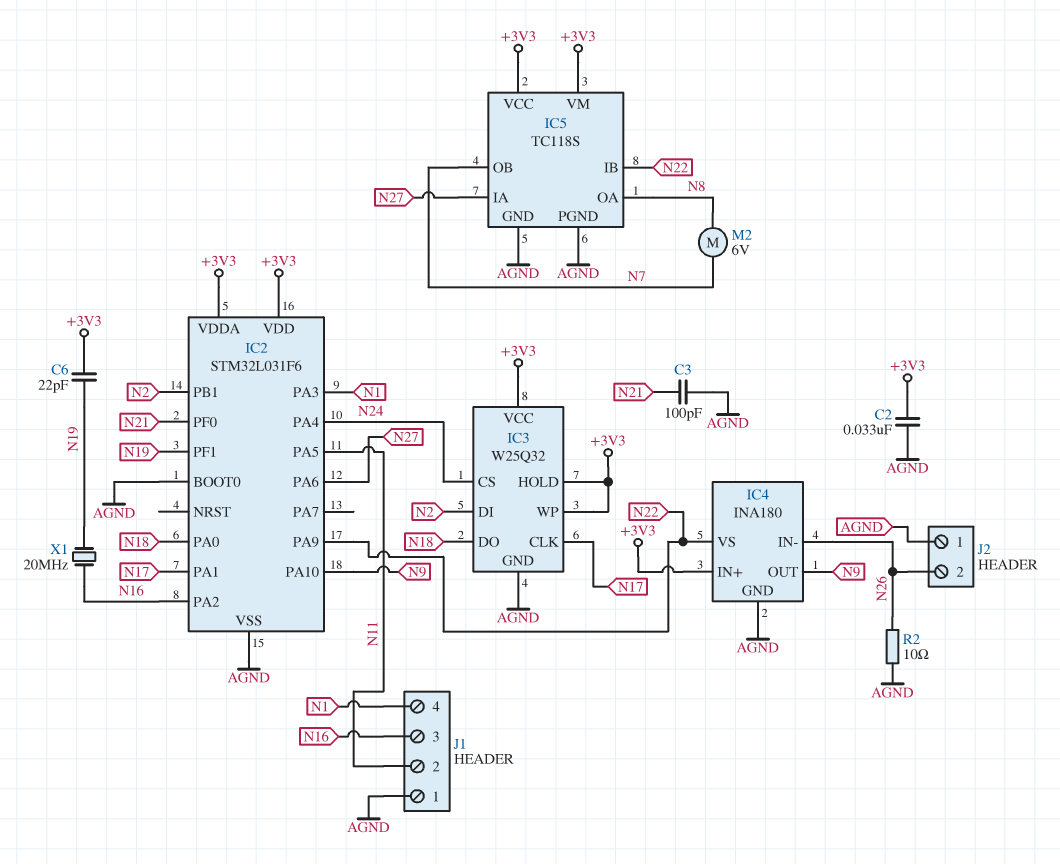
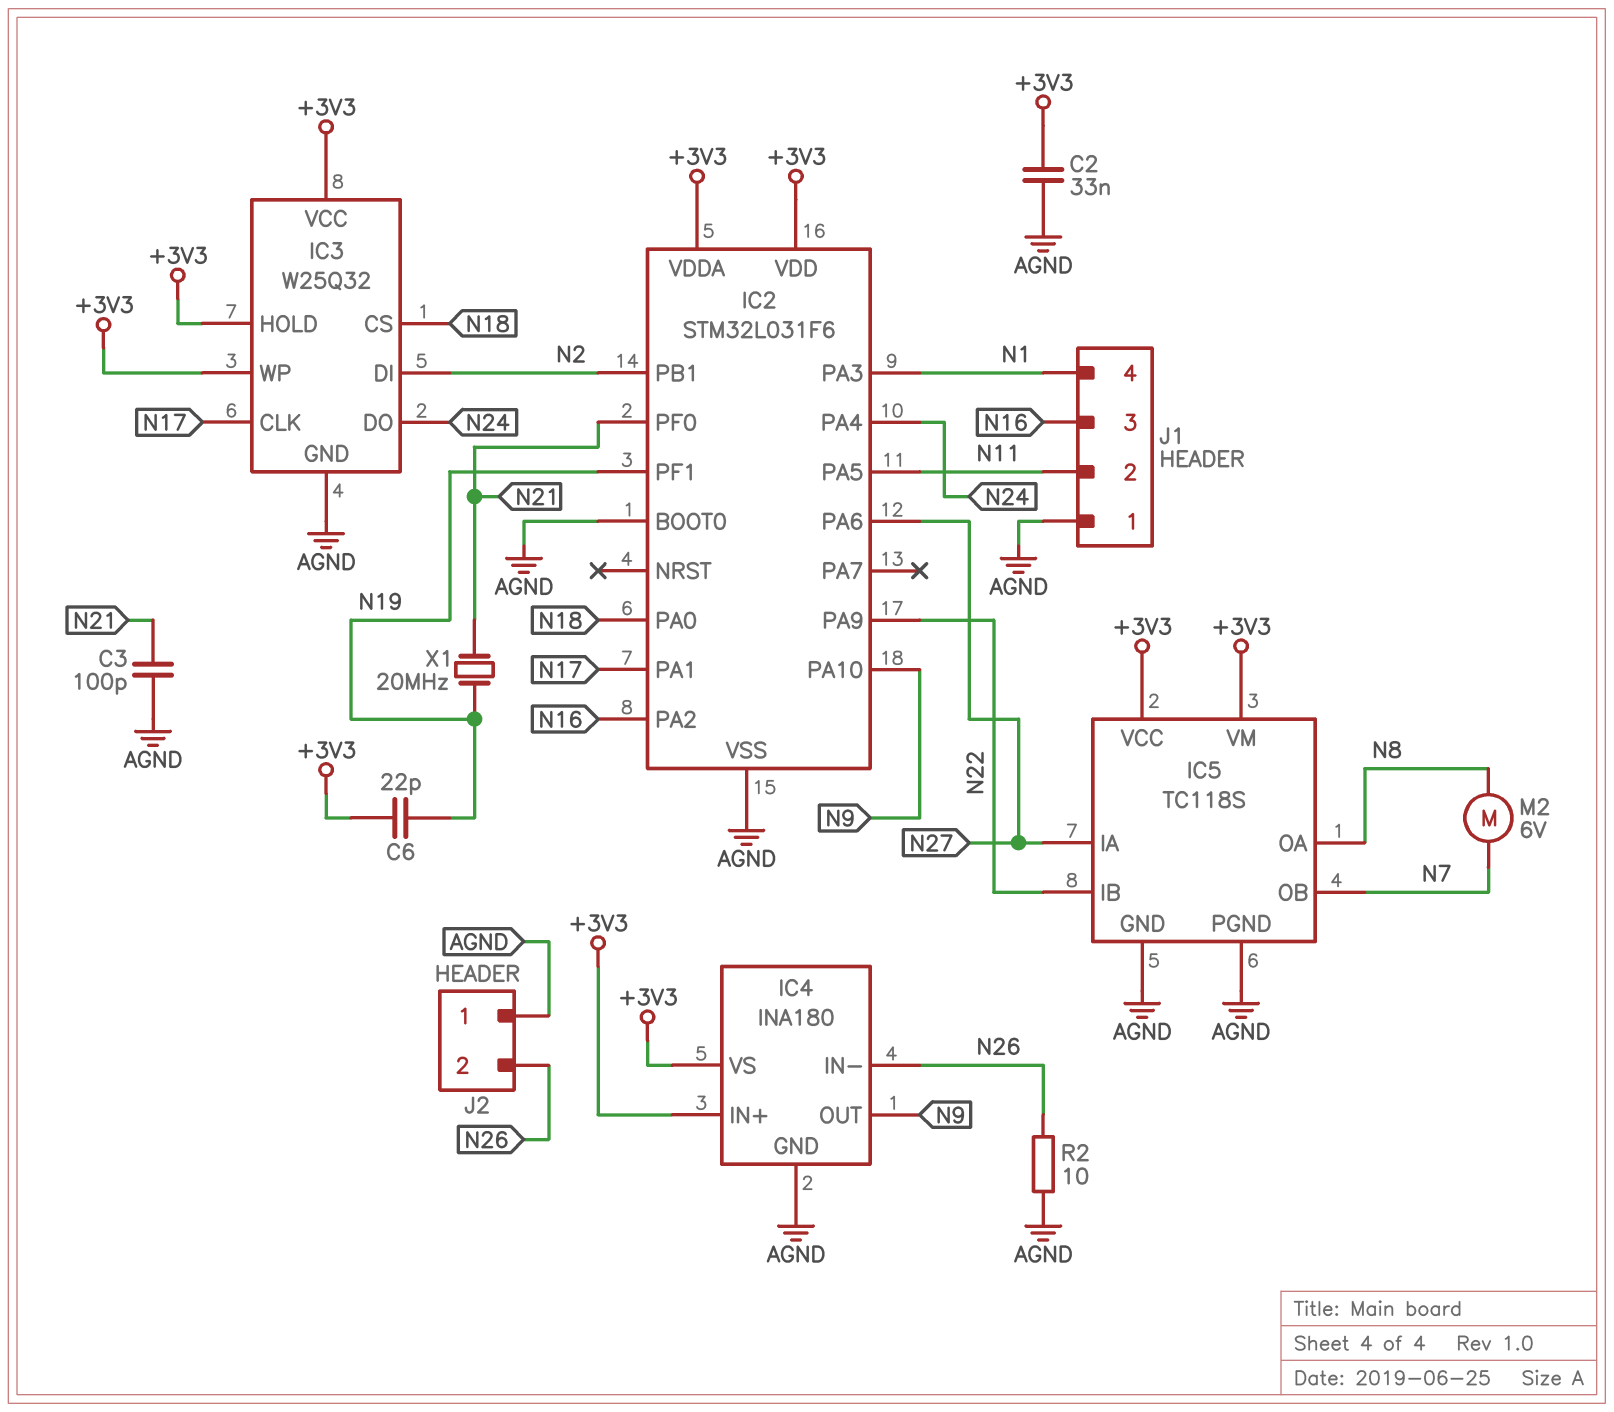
IC3 pin CS: N24 -> N18
IC3 pin DO: N18 -> N24
IC4 pin VS: N22 -> +3V3
X1: 20MHz (N16, N19) -> 20MHz (N19, N21)

